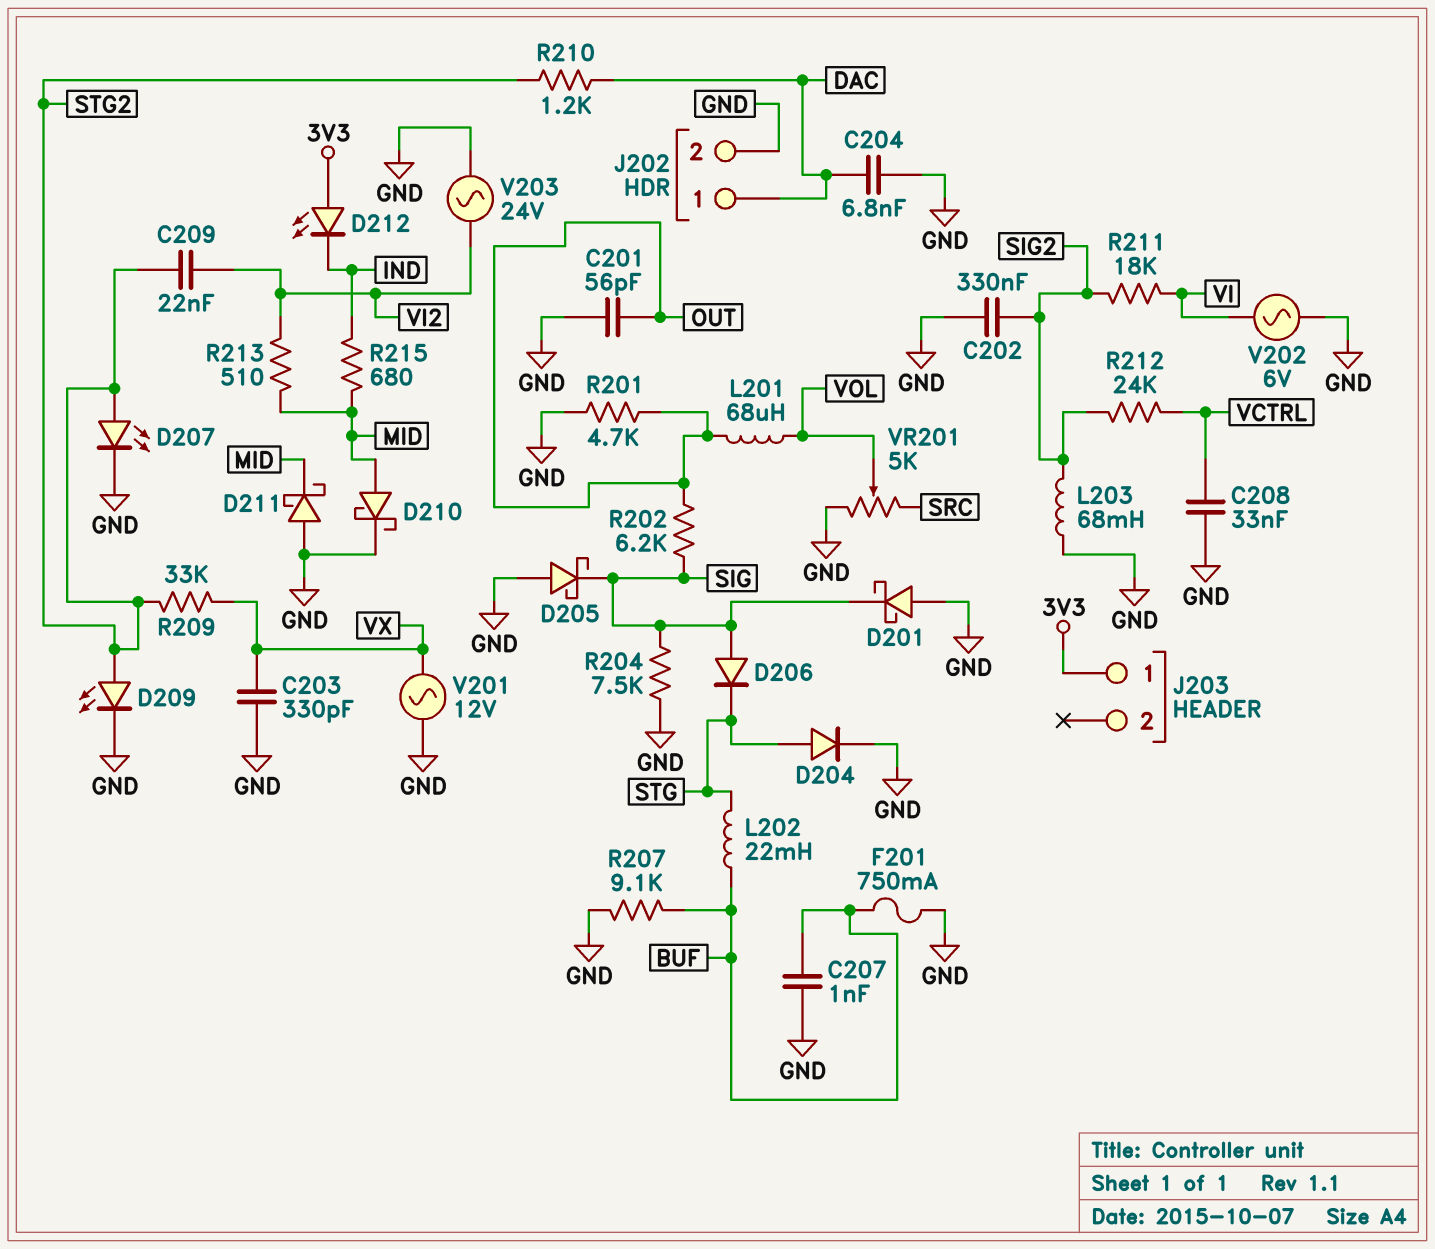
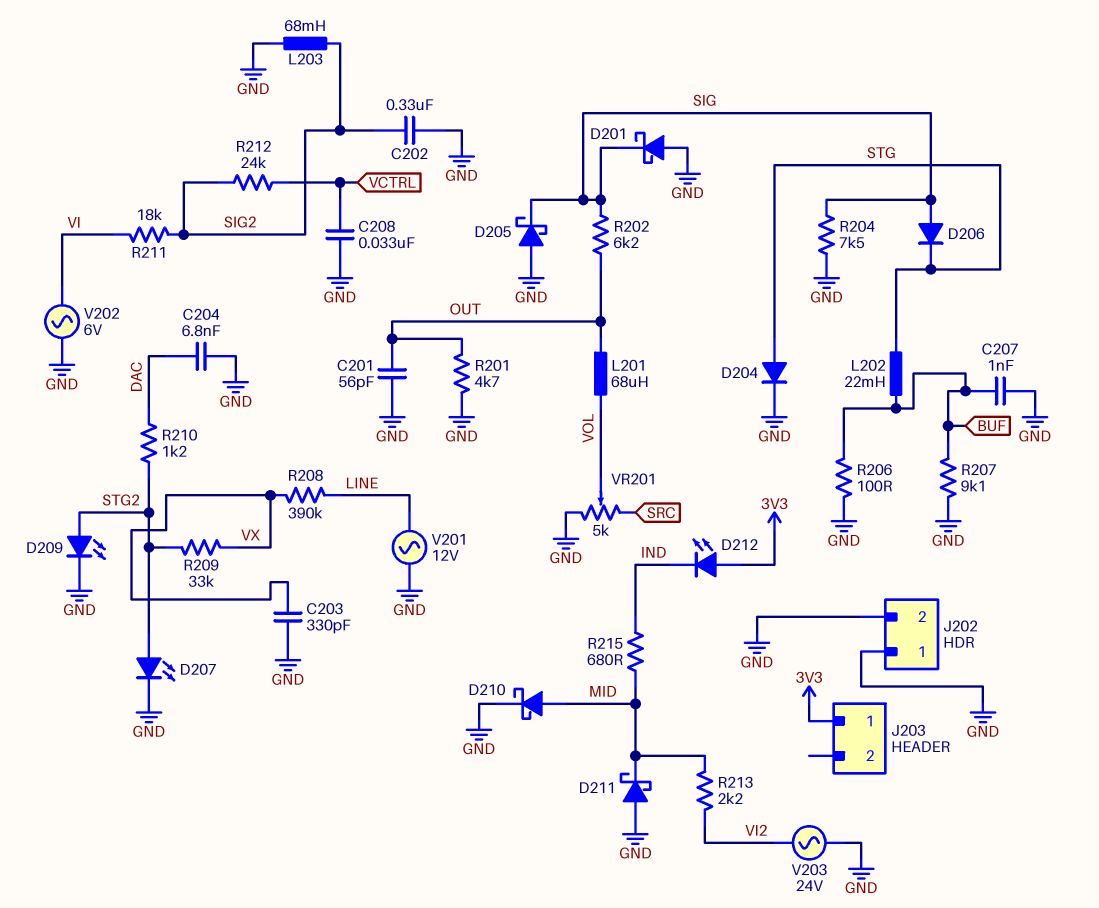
C209: 22nF (STG2, VI2) -> none
F201: 750mA (BUF, GND) -> none
J202 pin 1: DAC -> GND
R206: none -> 100 (BUF, GND)
R208: none -> 390k (LINE, VX)
R213: 510 (MID, VI2) -> 2.2k (MID, VI2)
V201: AC 12V (GND, VX) -> AC 12V (GND, LINE)

